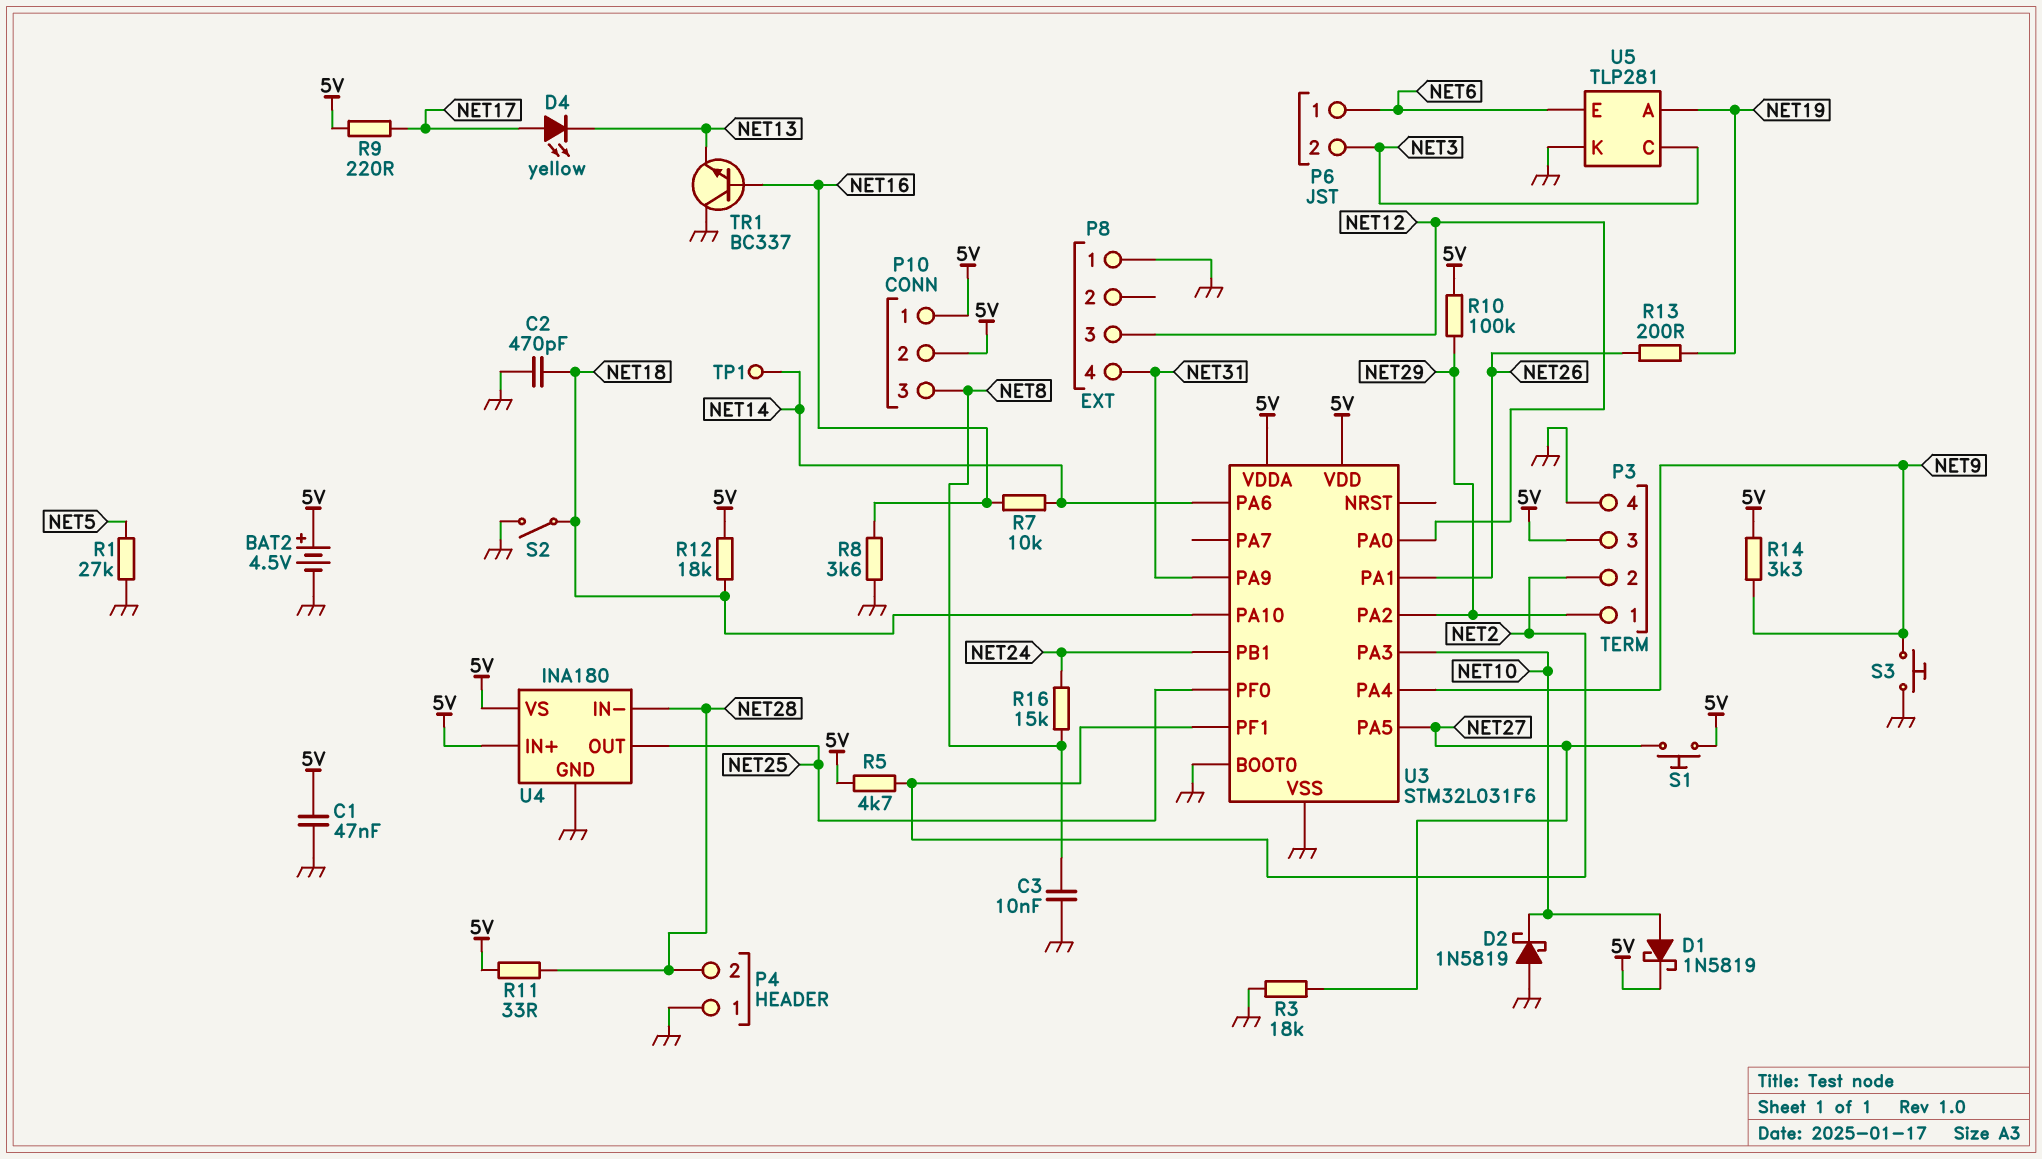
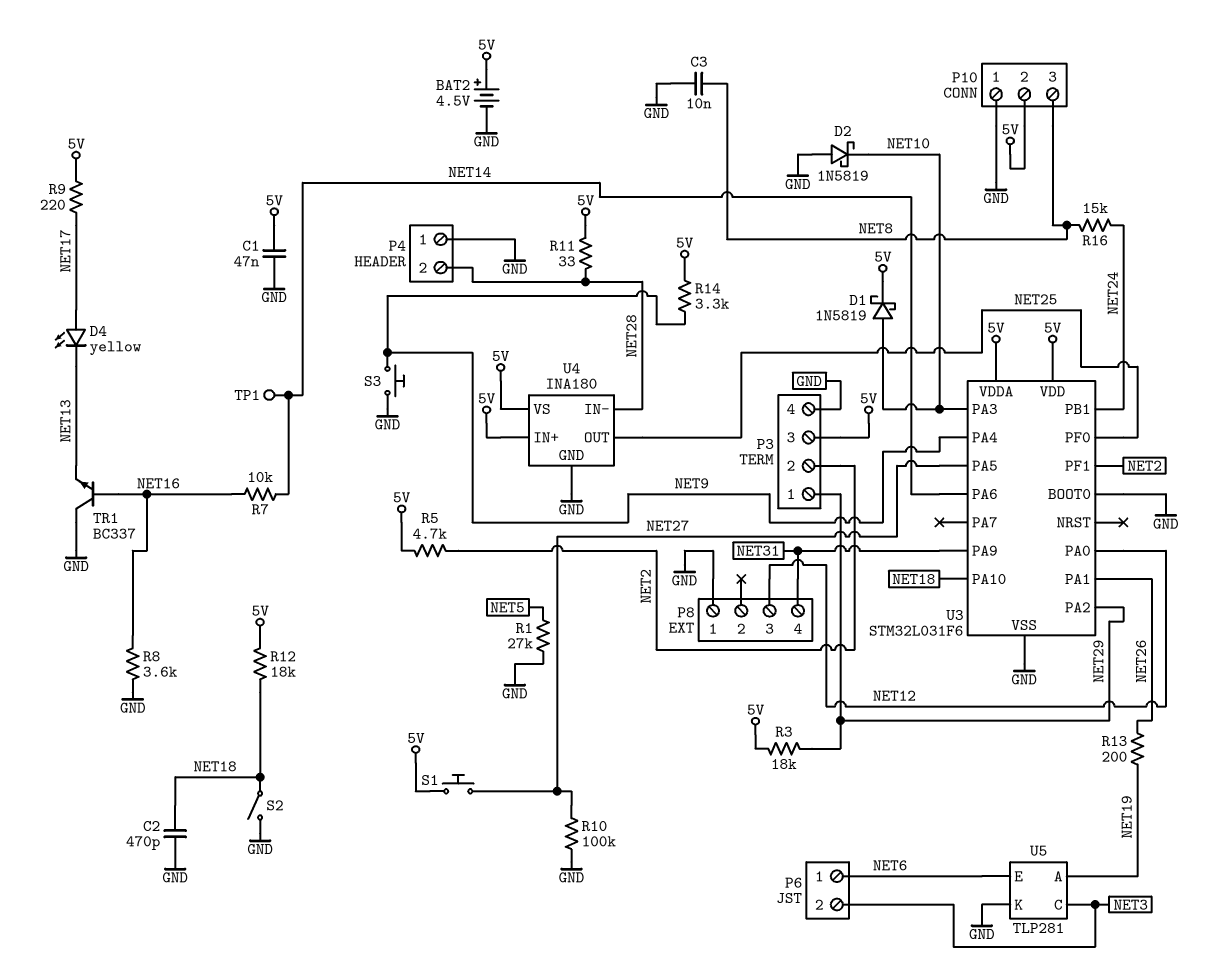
P10 pin 1: 5V -> GND
R3: 18k (GND, NET27) -> 18k (5V, NET29)
R10: 100k (5V, NET29) -> 100k (GND, NET27)

